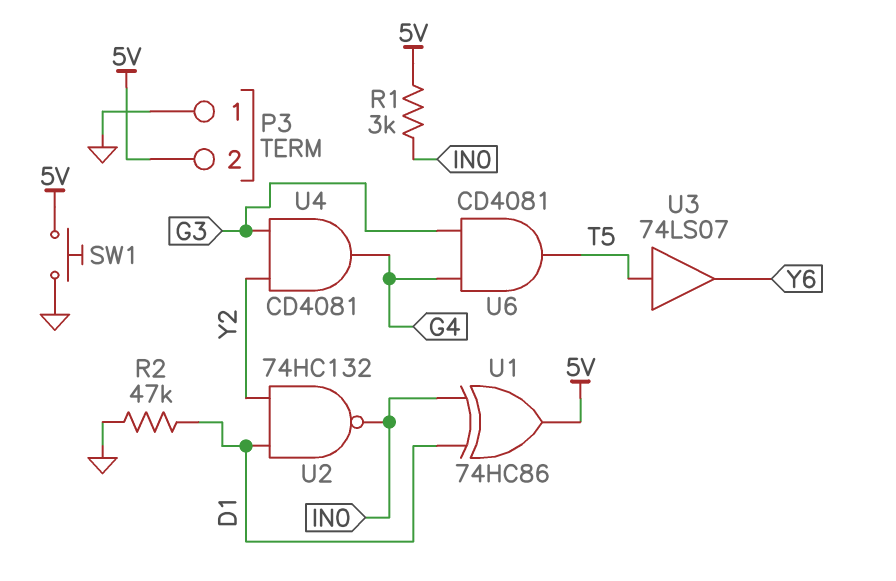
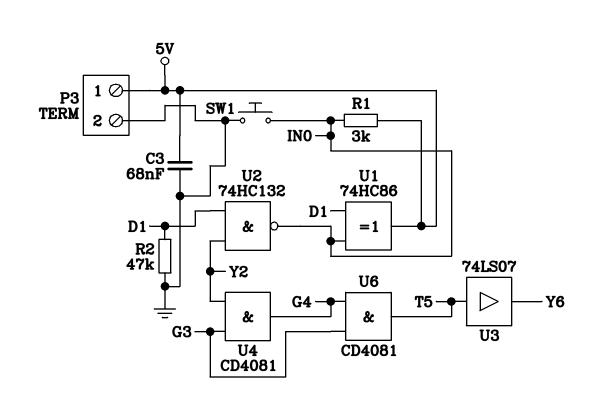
C3: none -> 68nF (5V, GND)
P3 pin 1: GND -> 5V
P3 pin 2: 5V -> GND
SW1: button (5V, GND) -> button (GND, IN0)

